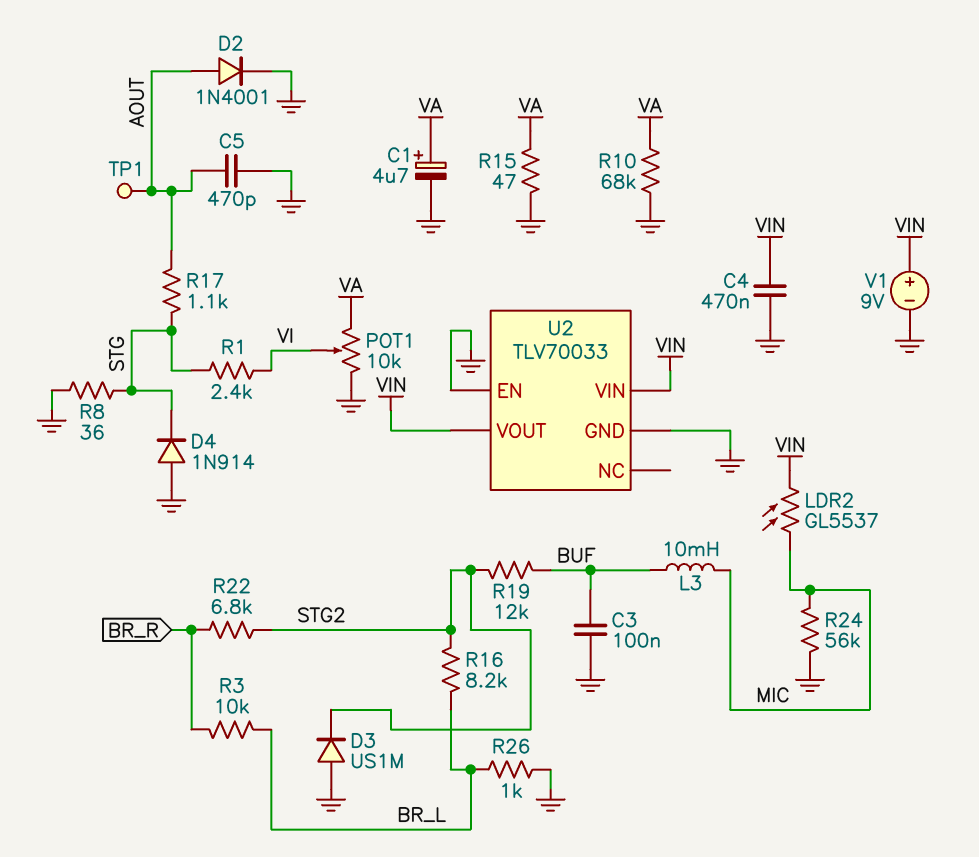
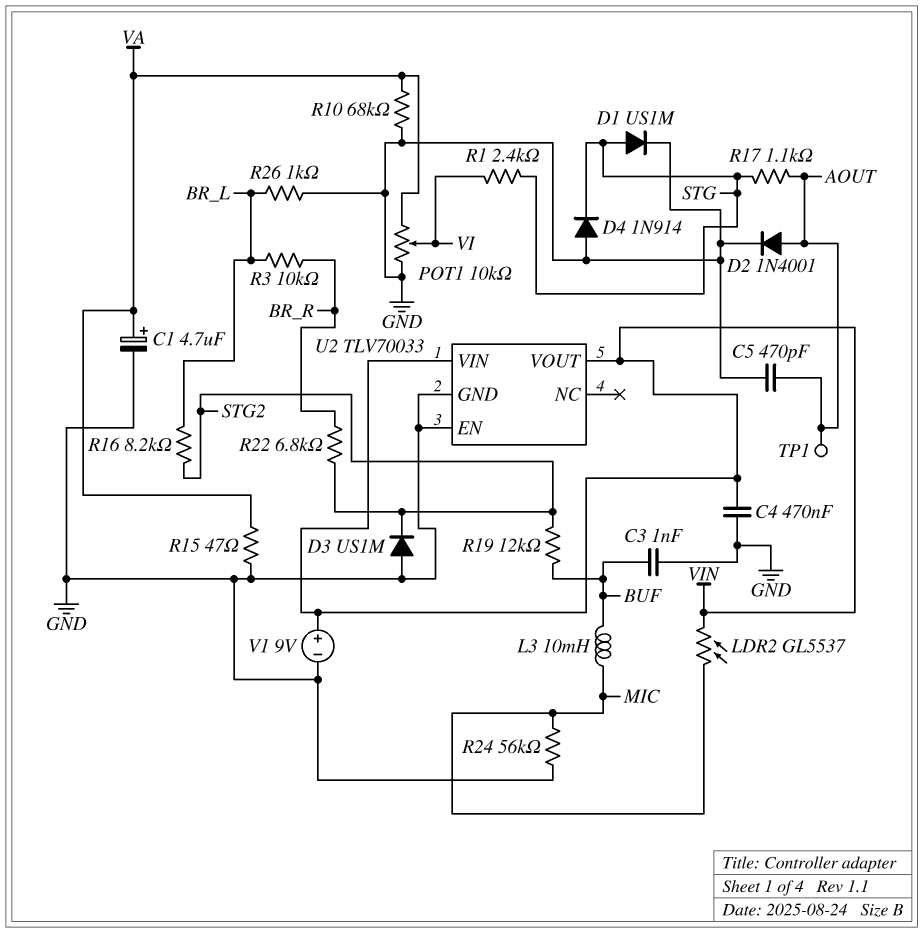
C3: 100nF (BUF, GND) -> 1nF (BUF, GND)
D1: none -> diode US1M (A STG, K GND)
R8: 36 (GND, STG) -> none

